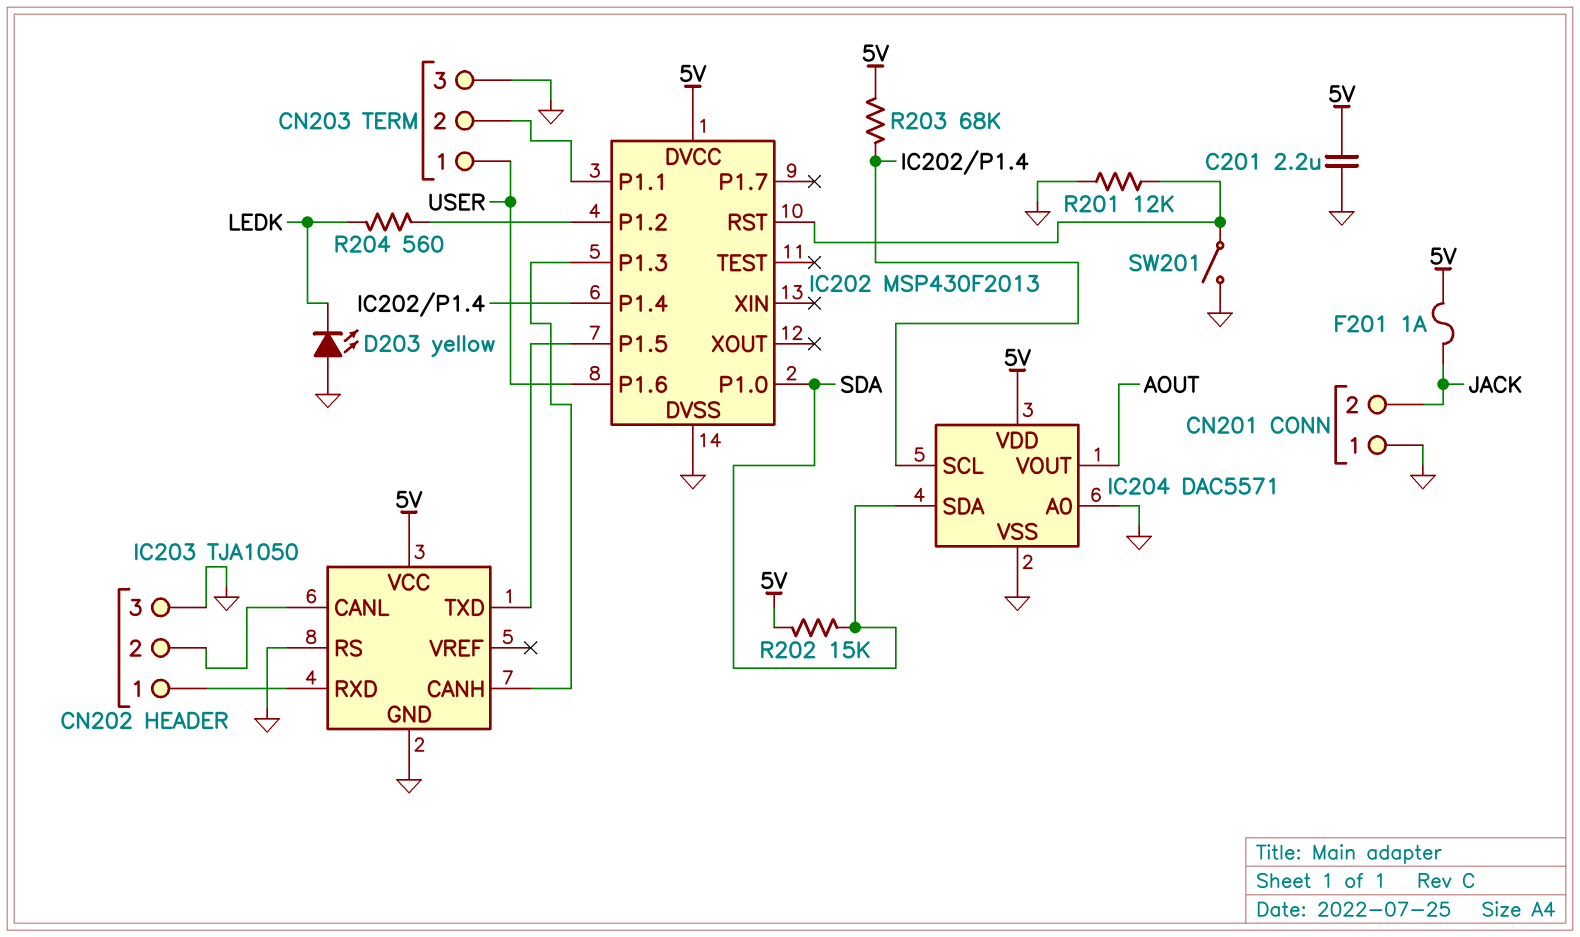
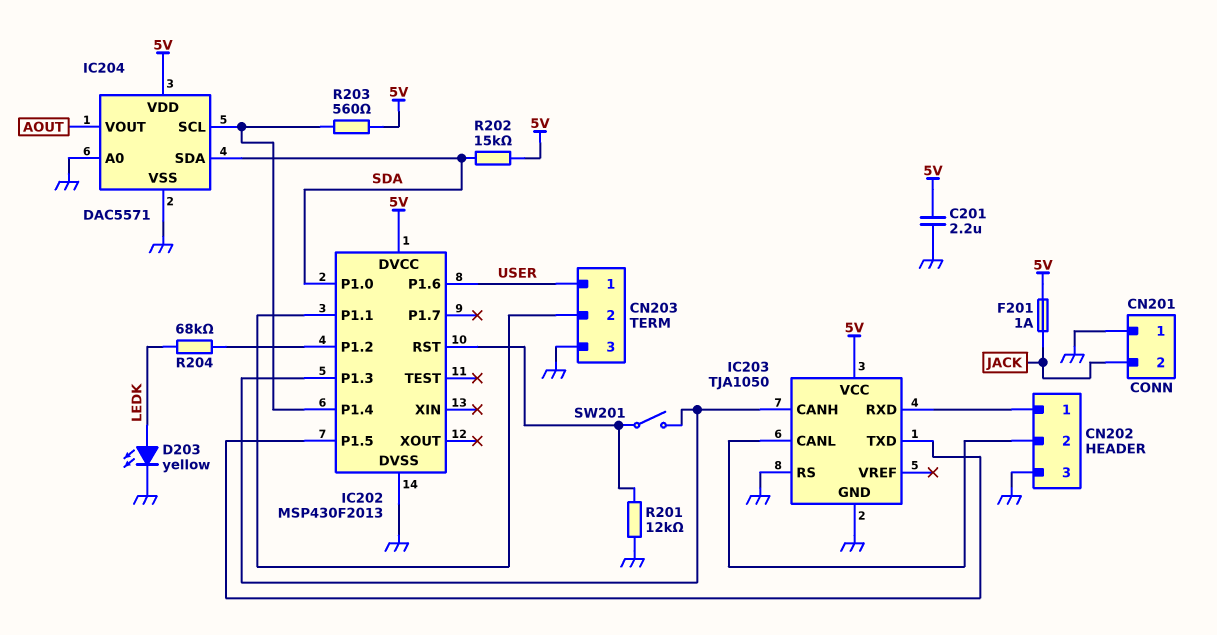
D203: LED yellow (A GND, K LEDK) -> LED yellow (A LEDK, K GND)
R203: 68k (5V, IC202/P1.4) -> 560 (5V, IC202/P1.4)
R204: 560 (IC202/P1.2, LEDK) -> 68k (IC202/P1.2, LEDK)
SW201: switch (GND, IC202/RST) -> switch (IC202/P1.3, IC202/RST)

